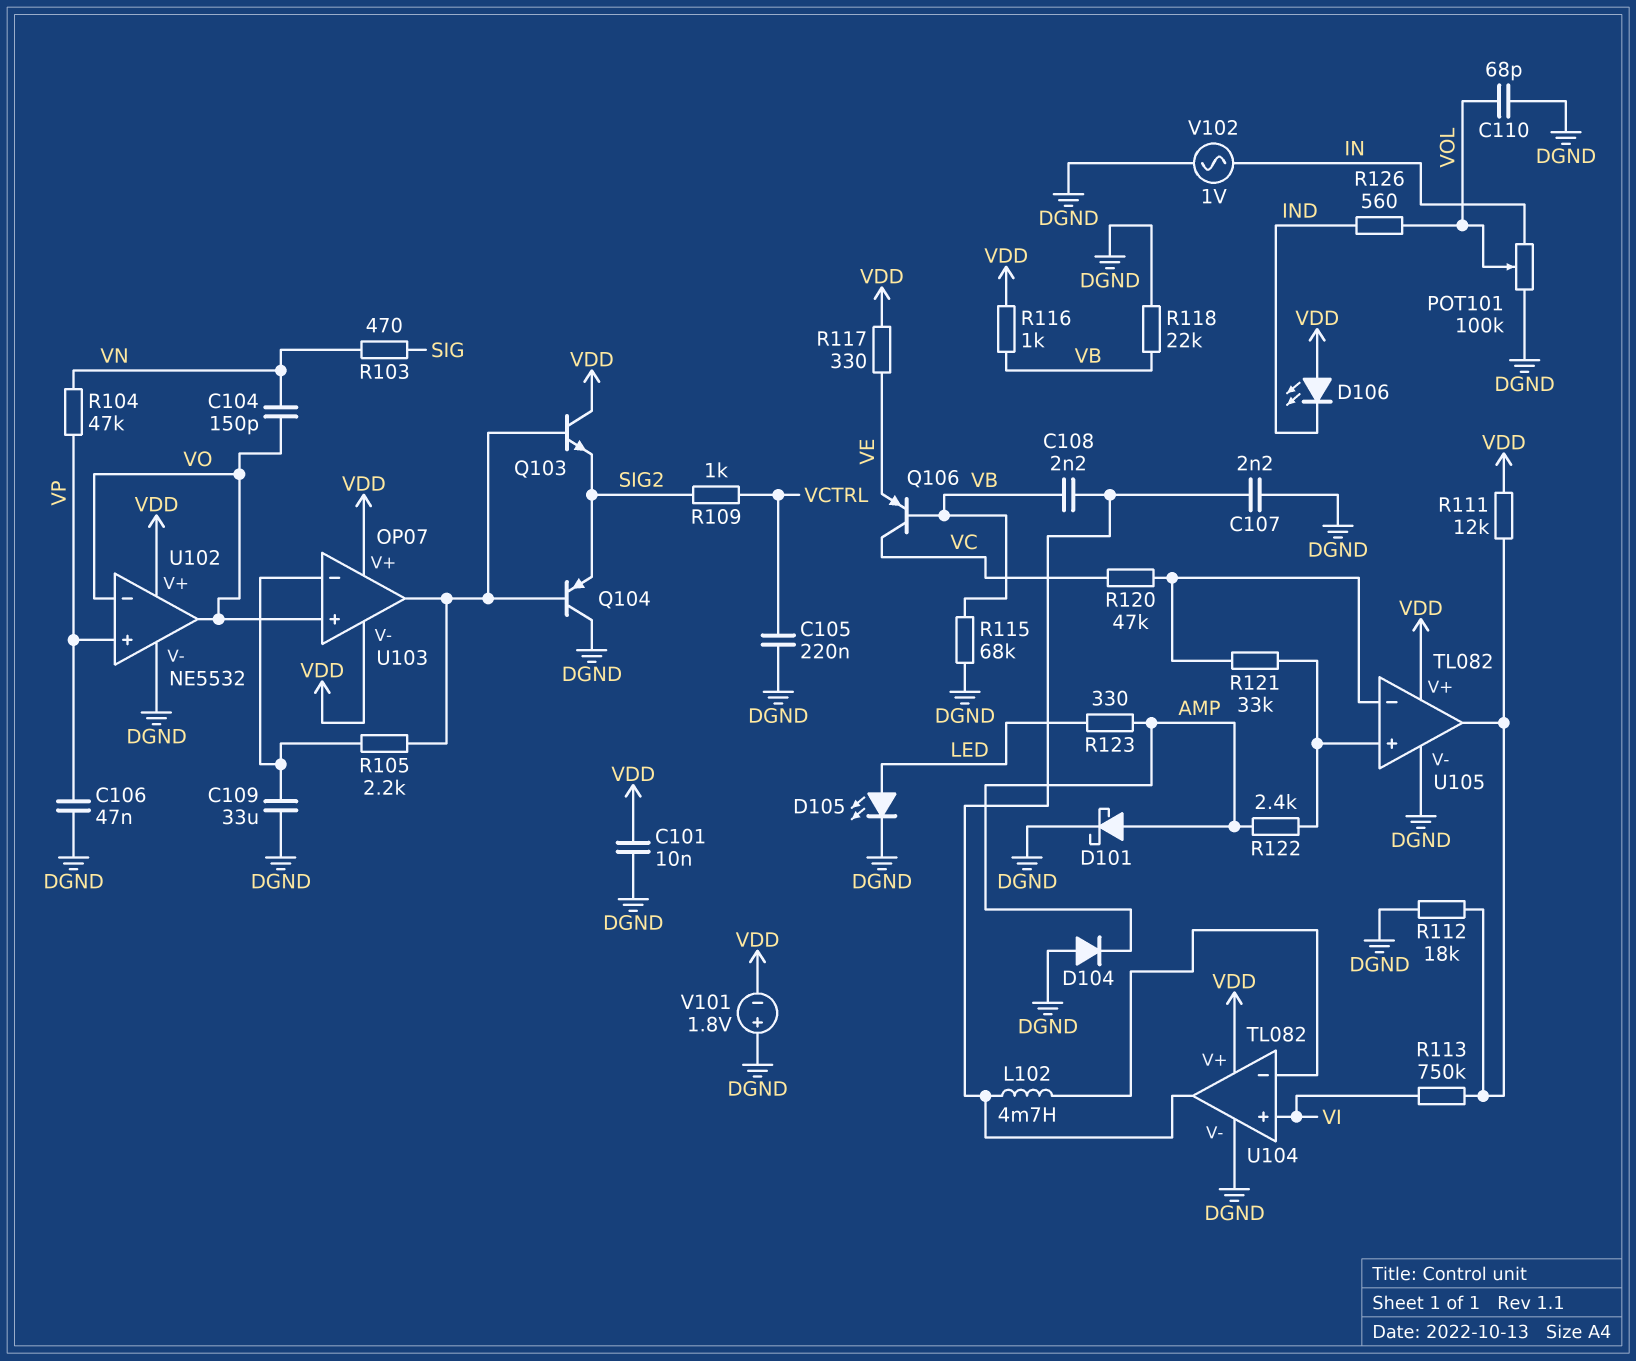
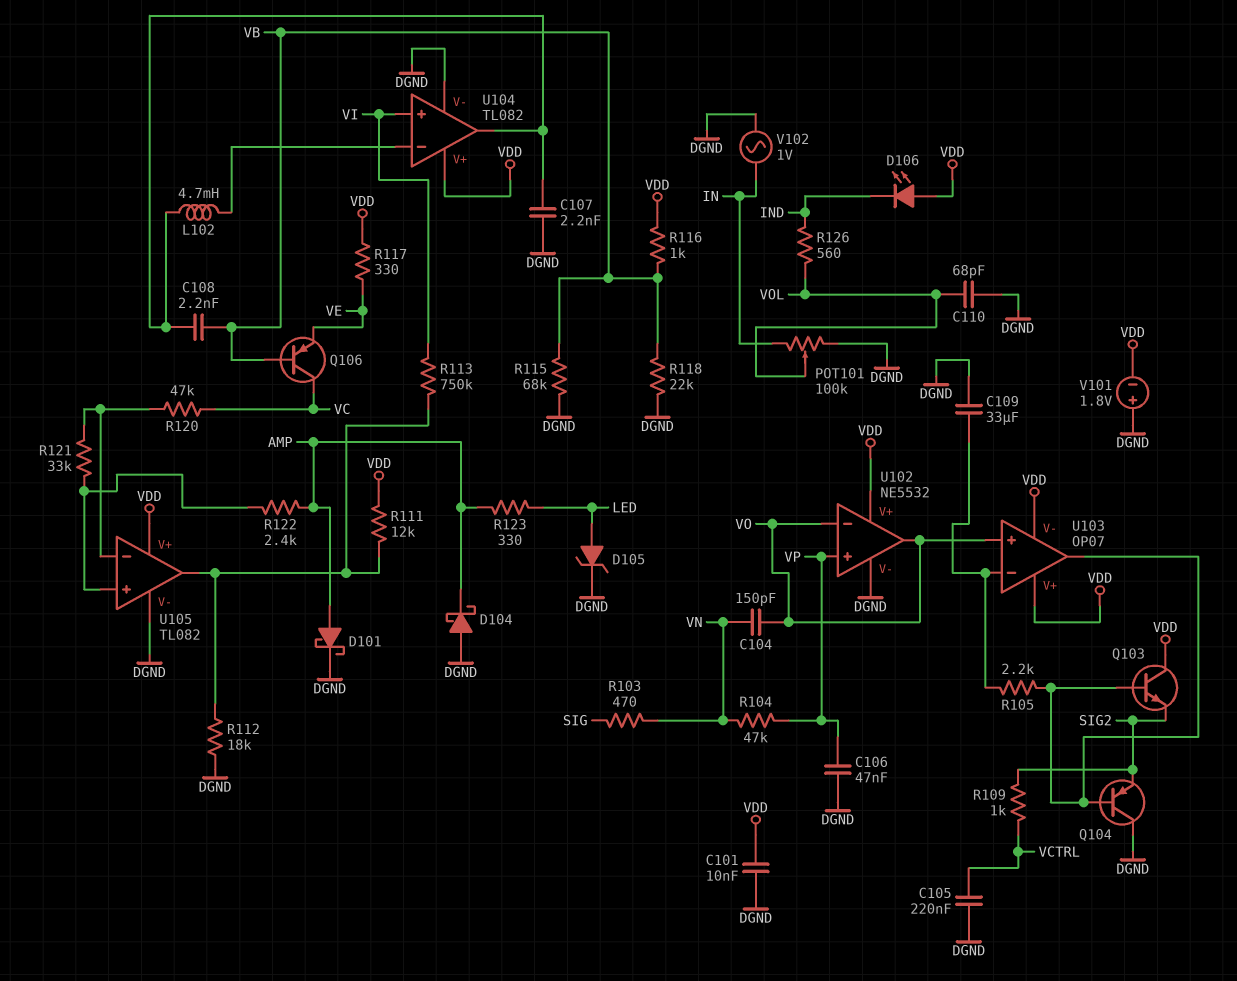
D104: diode (A DGND, K AMP) -> schottky (A DGND, K AMP)
D105: LED (A LED, K DGND) -> zener (A LED, K DGND)

